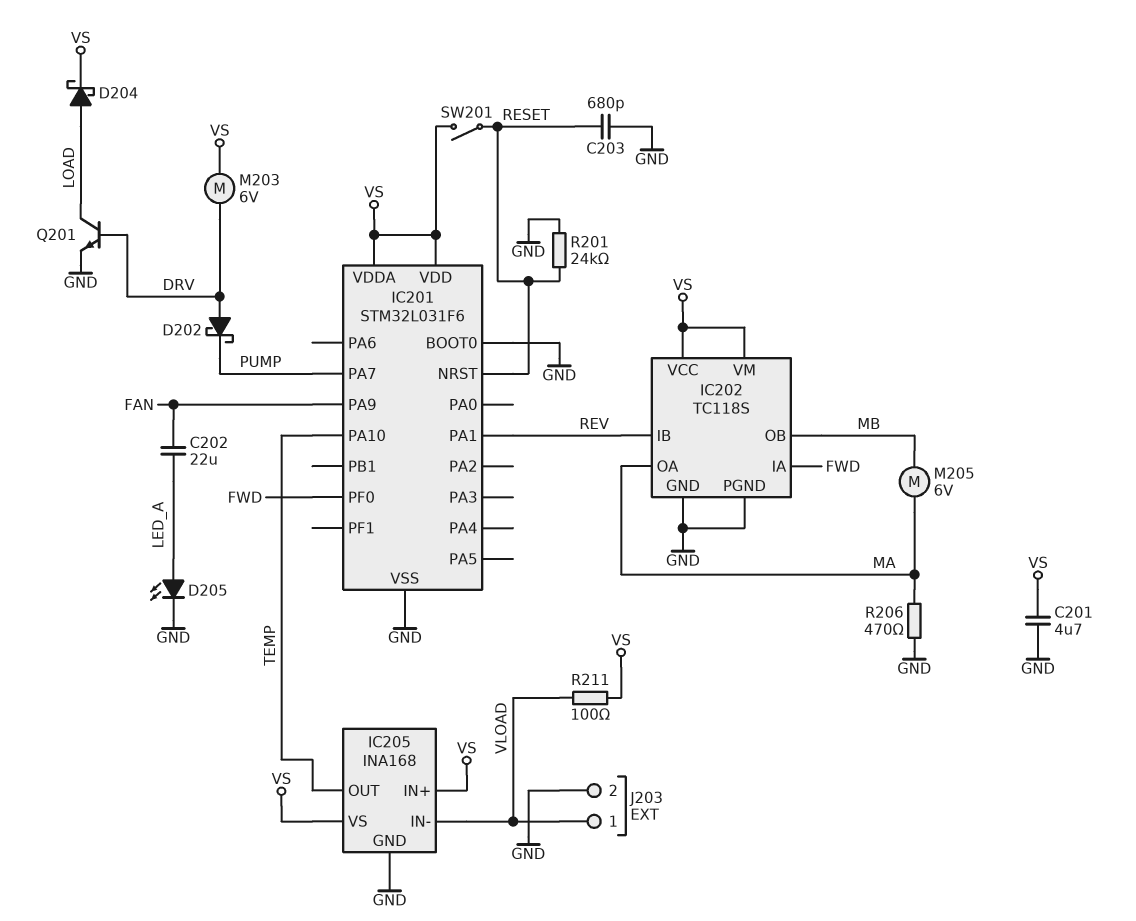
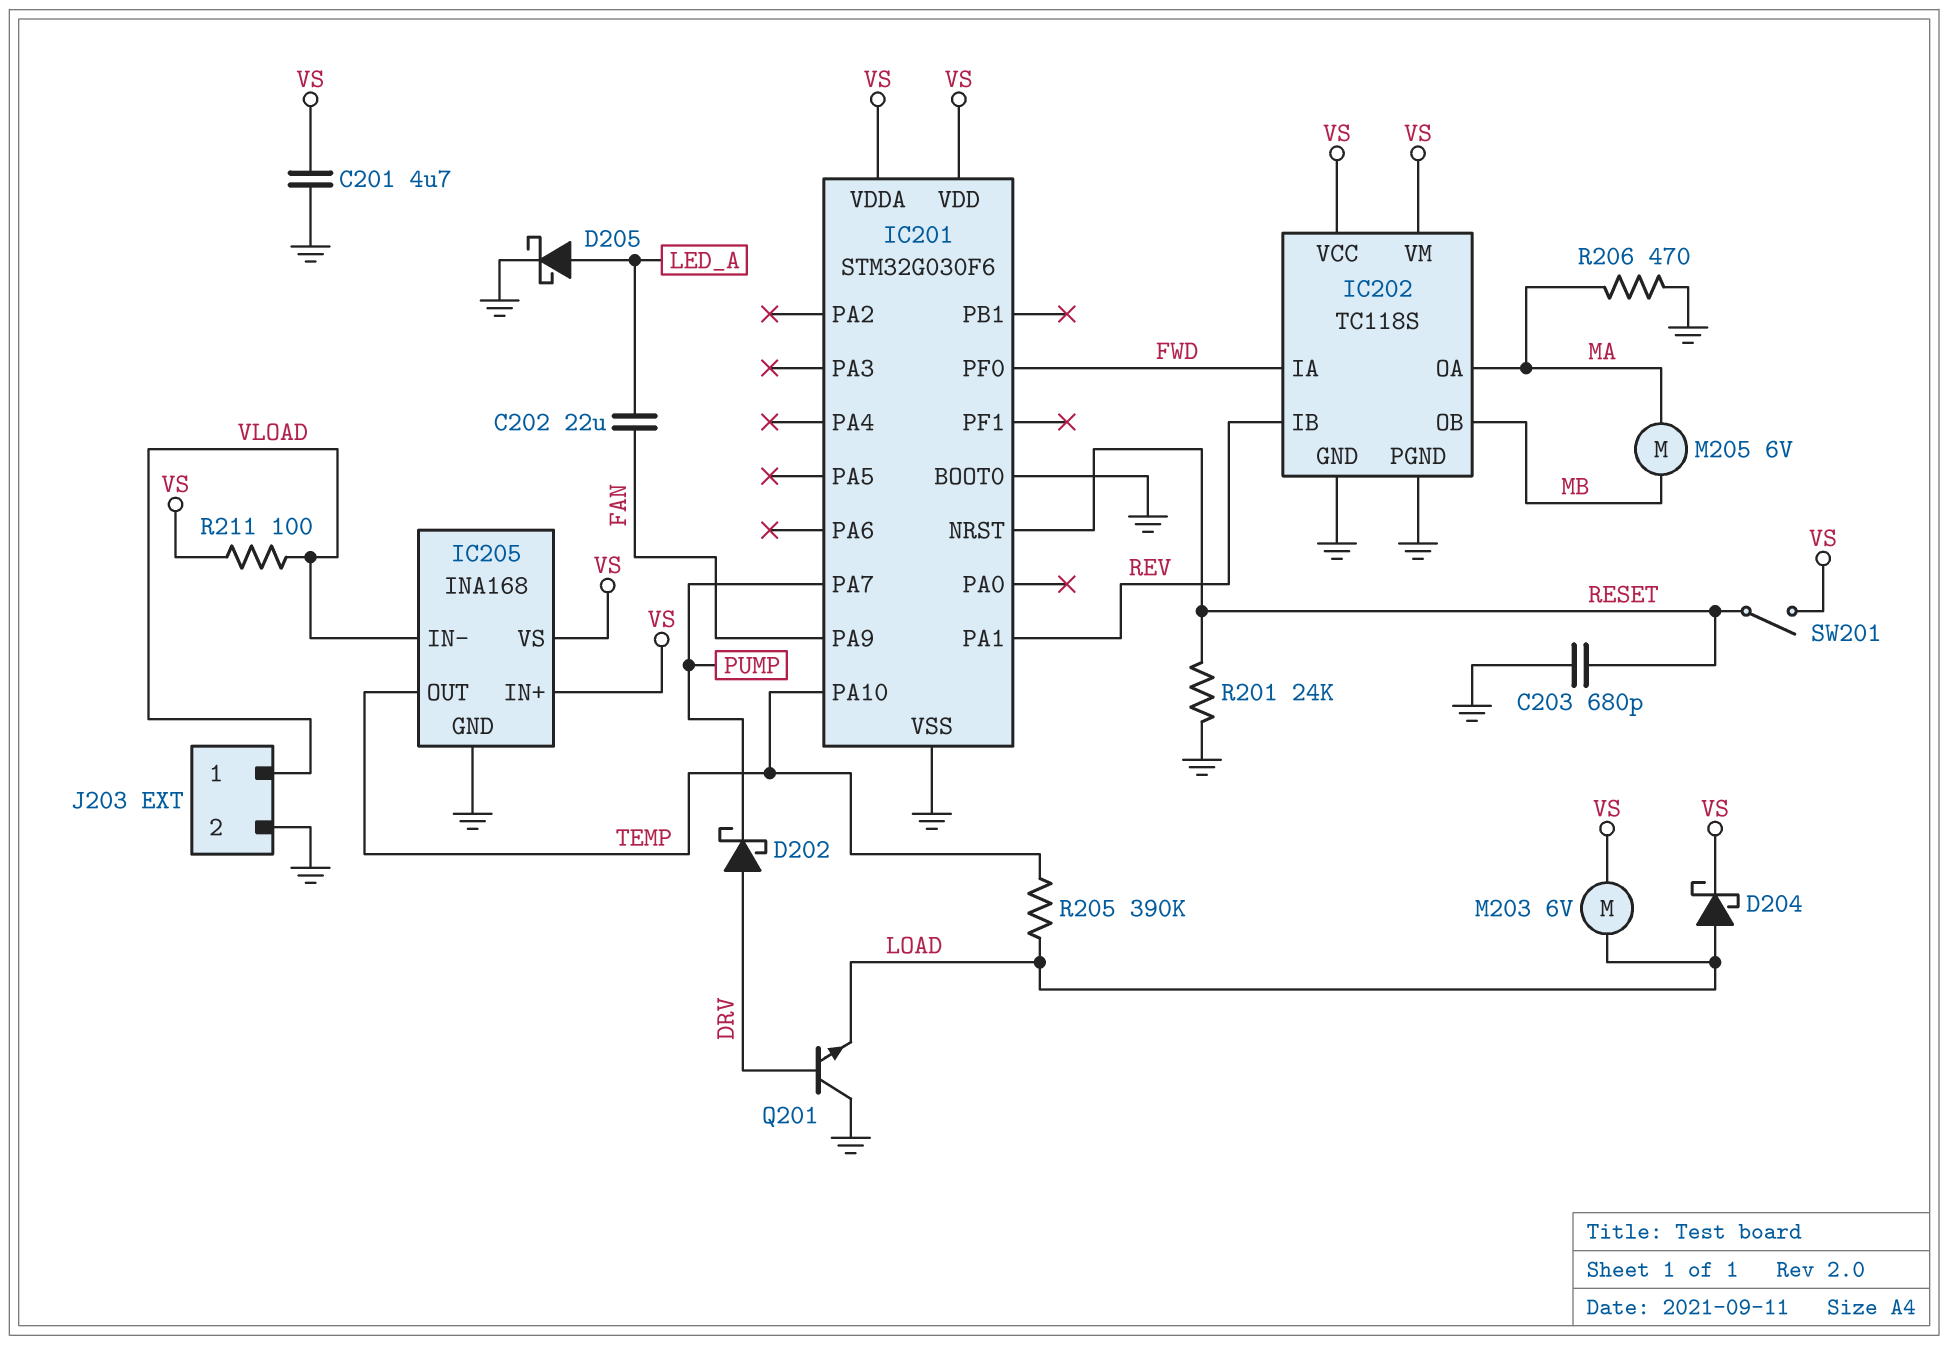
D205: LED (A LED_A, K GND) -> schottky (A LED_A, K GND)
IC201: STM32L031F6 -> STM32G030F6
M203: motor 6V (DRV, VS) -> motor 6V (LOAD, VS)
Q201: NPN (B DRV, C LOAD, E GND) -> NPN (B DRV, C GND, E LOAD)
R205: none -> 390k (LOAD, TEMP)

